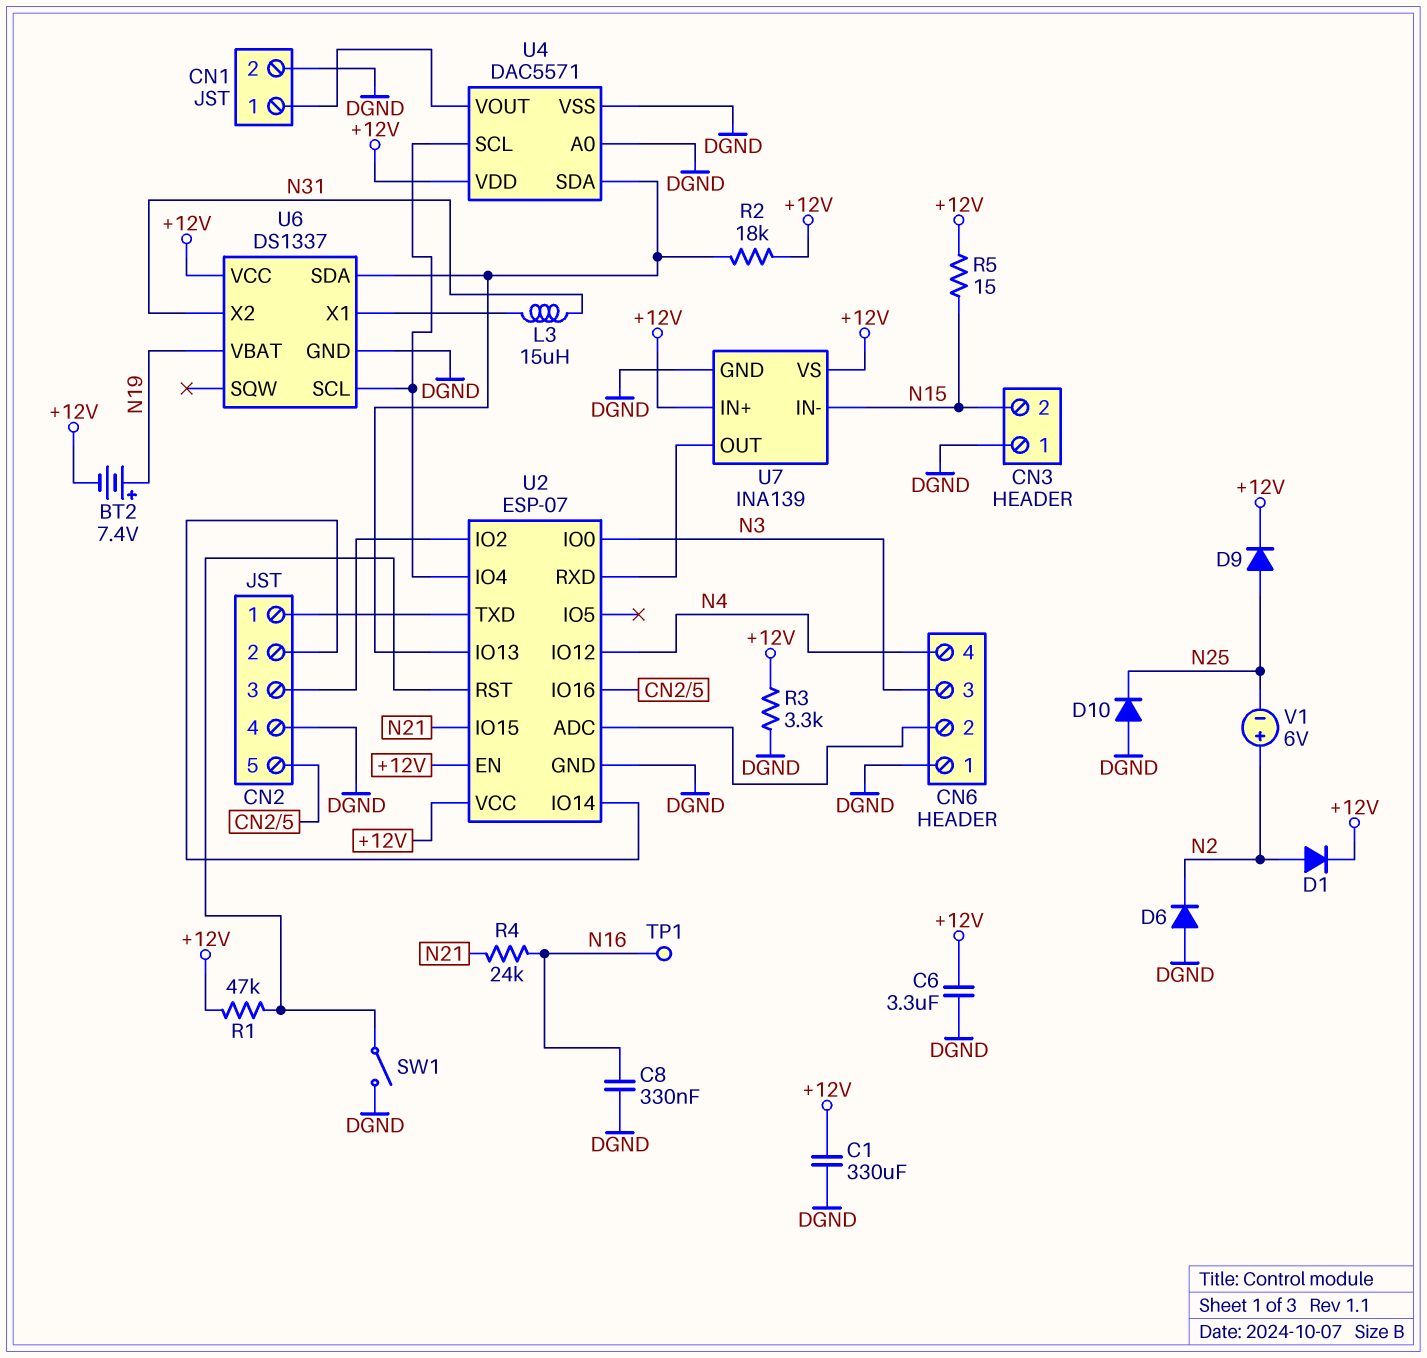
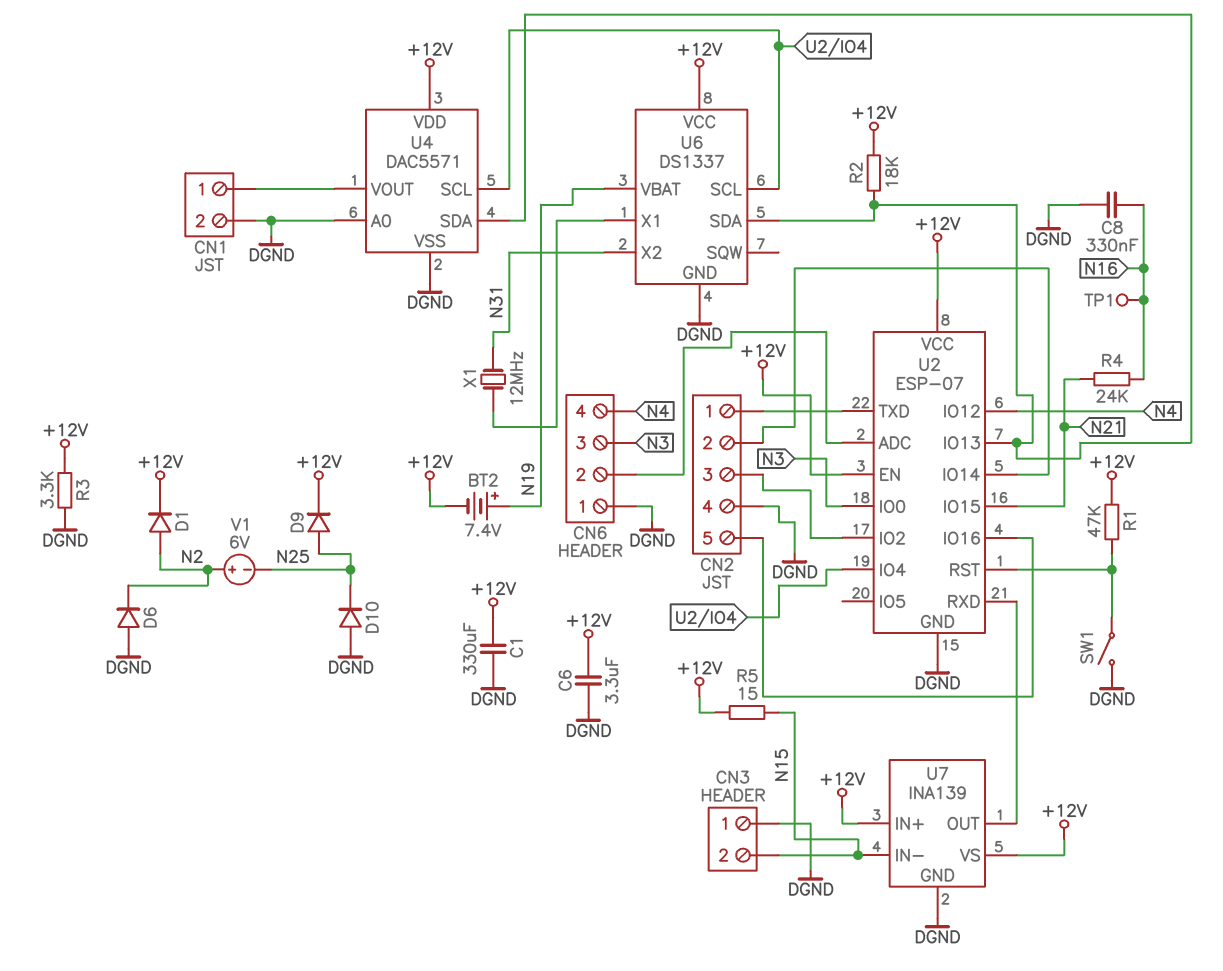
L3: 15uH (N31, U6/X1) -> none
X1: none -> 12MHz (N31, U6/X1)

